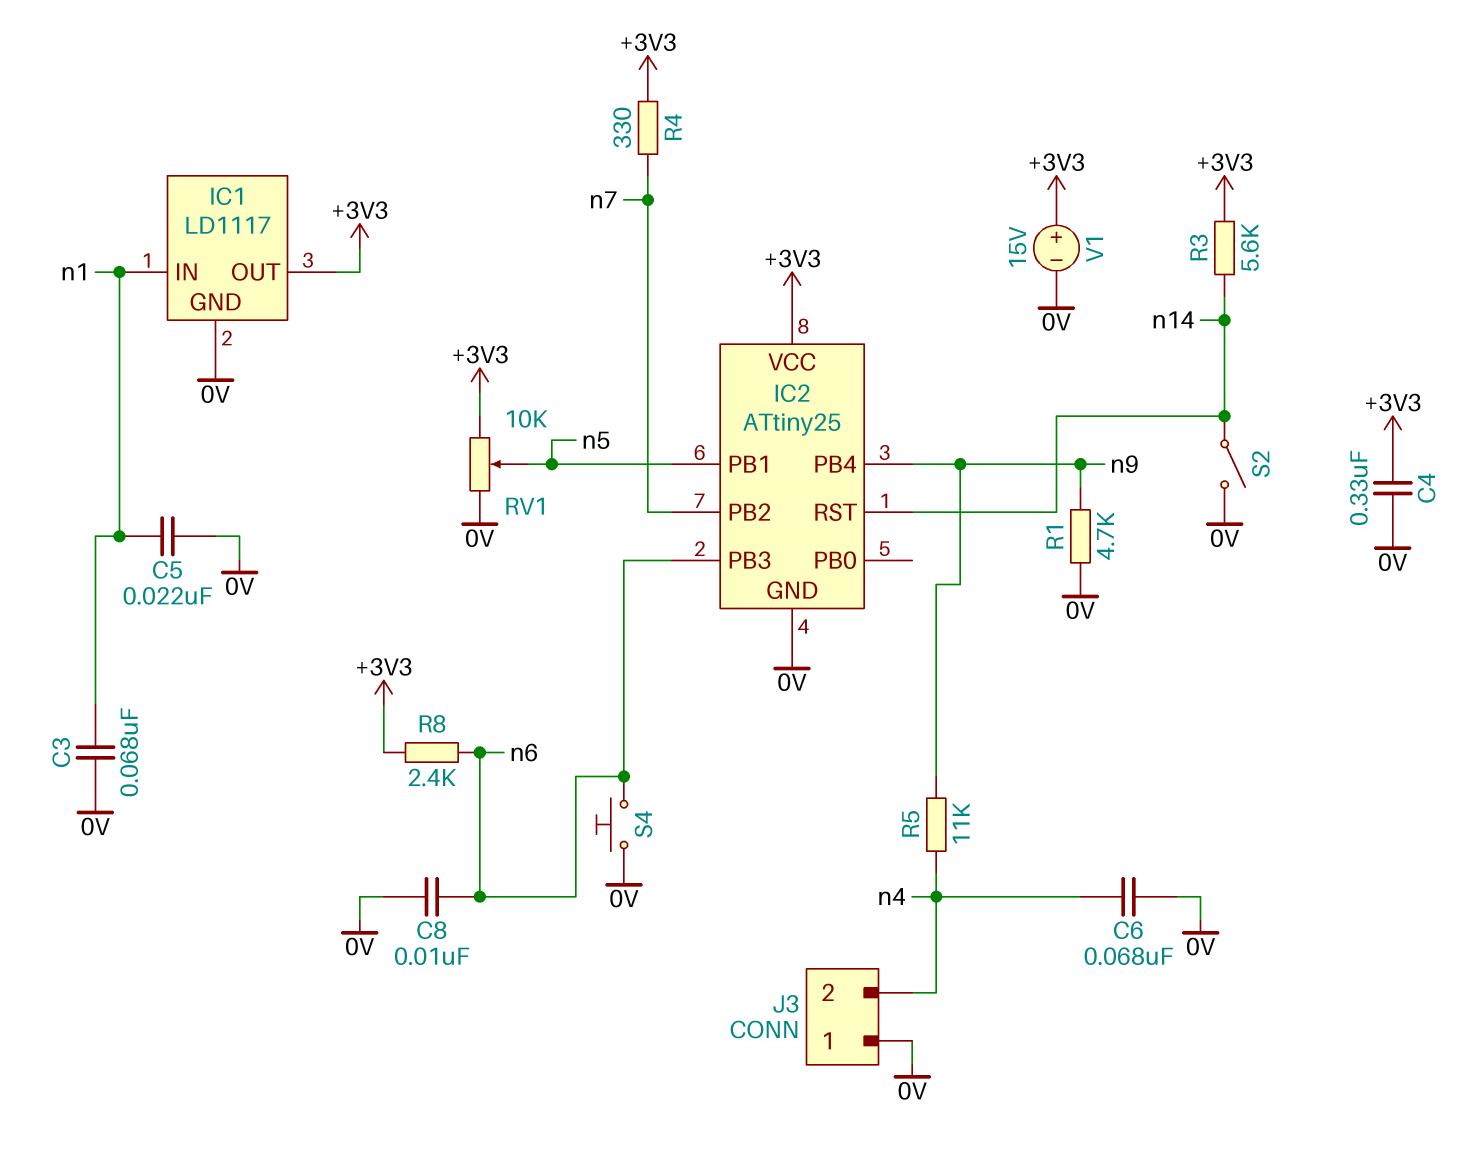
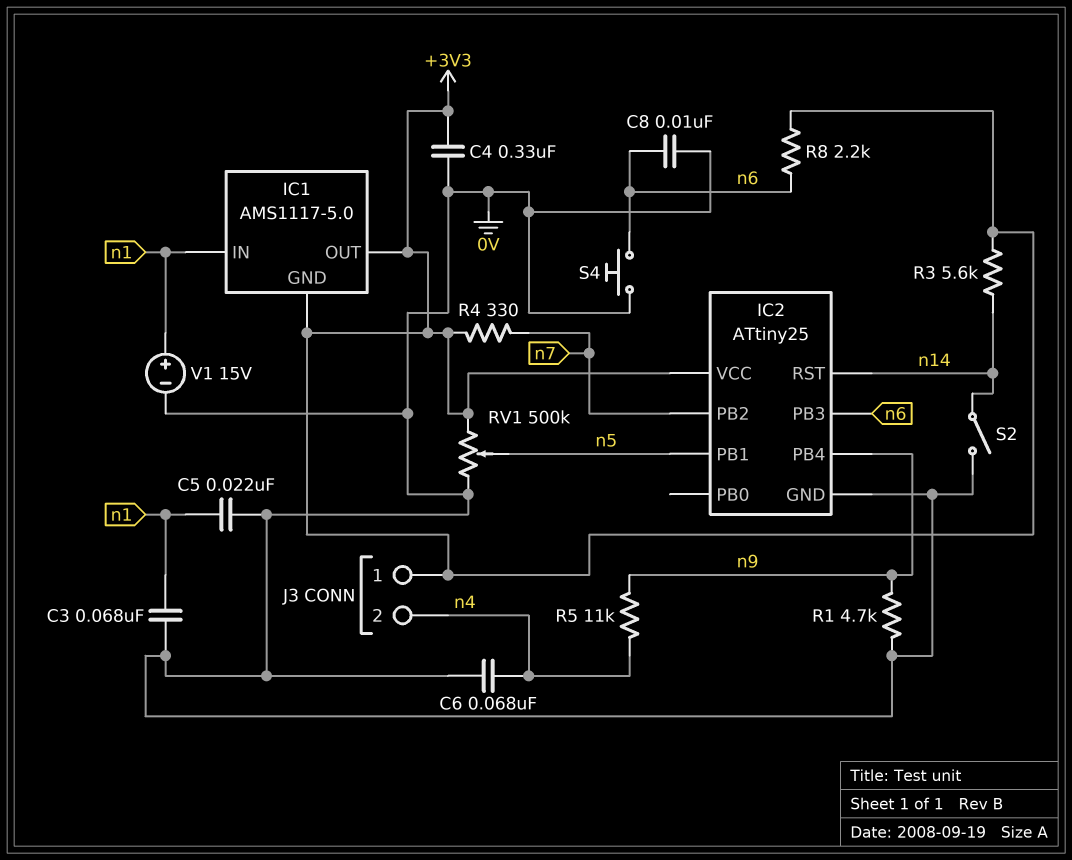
IC1: LD1117 -> AMS1117-5.0
IC1 pin GND: 0V -> +3V3
J3 pin 1: 0V -> +3V3
R8: 2.4k (+3V3, n6) -> 2.2k (+3V3, n6)
RV1: 10k (+3V3, 0V, wiper n5) -> 500k (+3V3, 0V, wiper n5)
V1: 15V (plus +3V3, minus 0V) -> 15V (plus n1, minus 0V)

